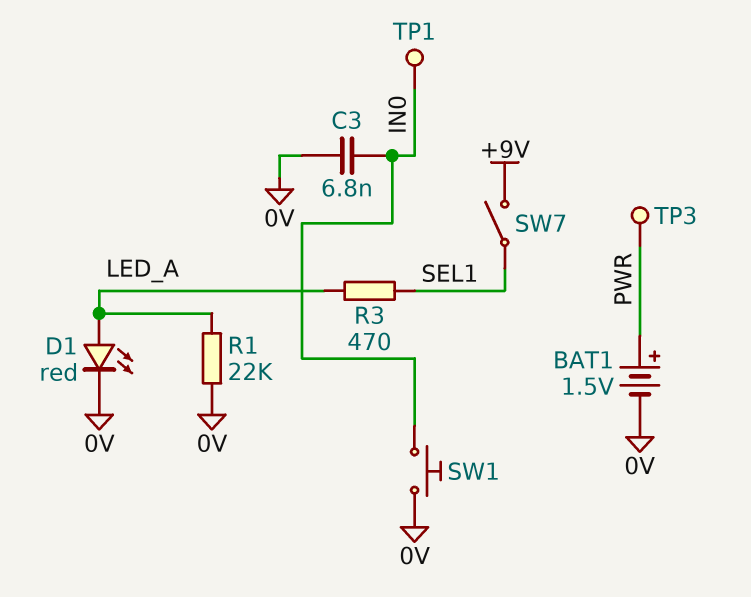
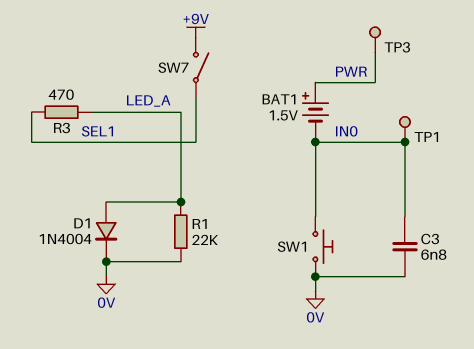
BAT1: 1.5V (plus PWR, minus 0V) -> 1.5V (plus PWR, minus IN0)
D1: LED red (A LED_A, K 0V) -> diode 1N4004 (A LED_A, K 0V)

